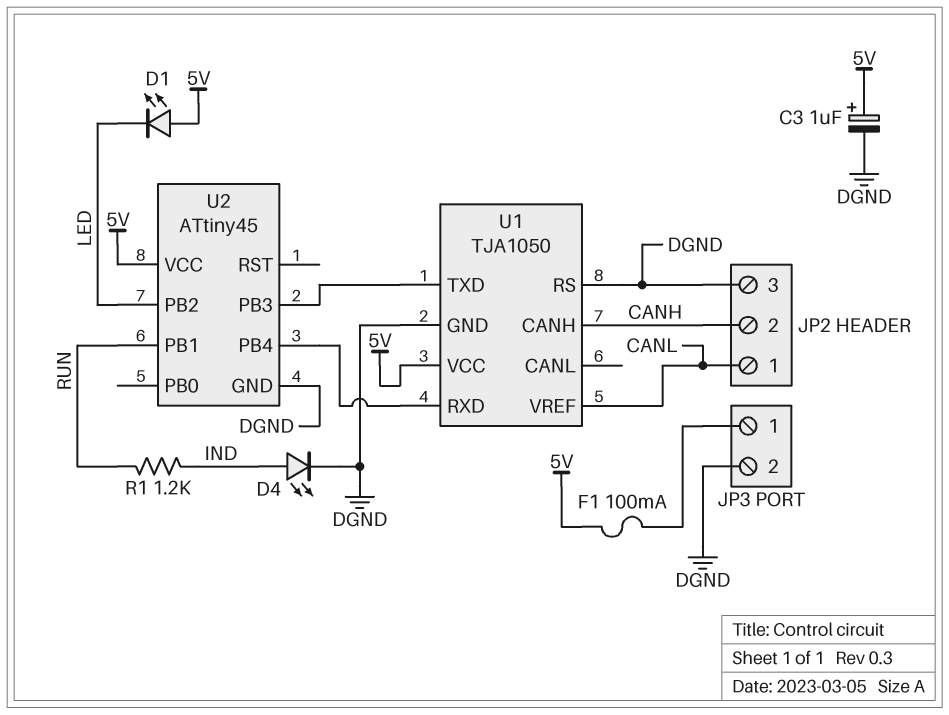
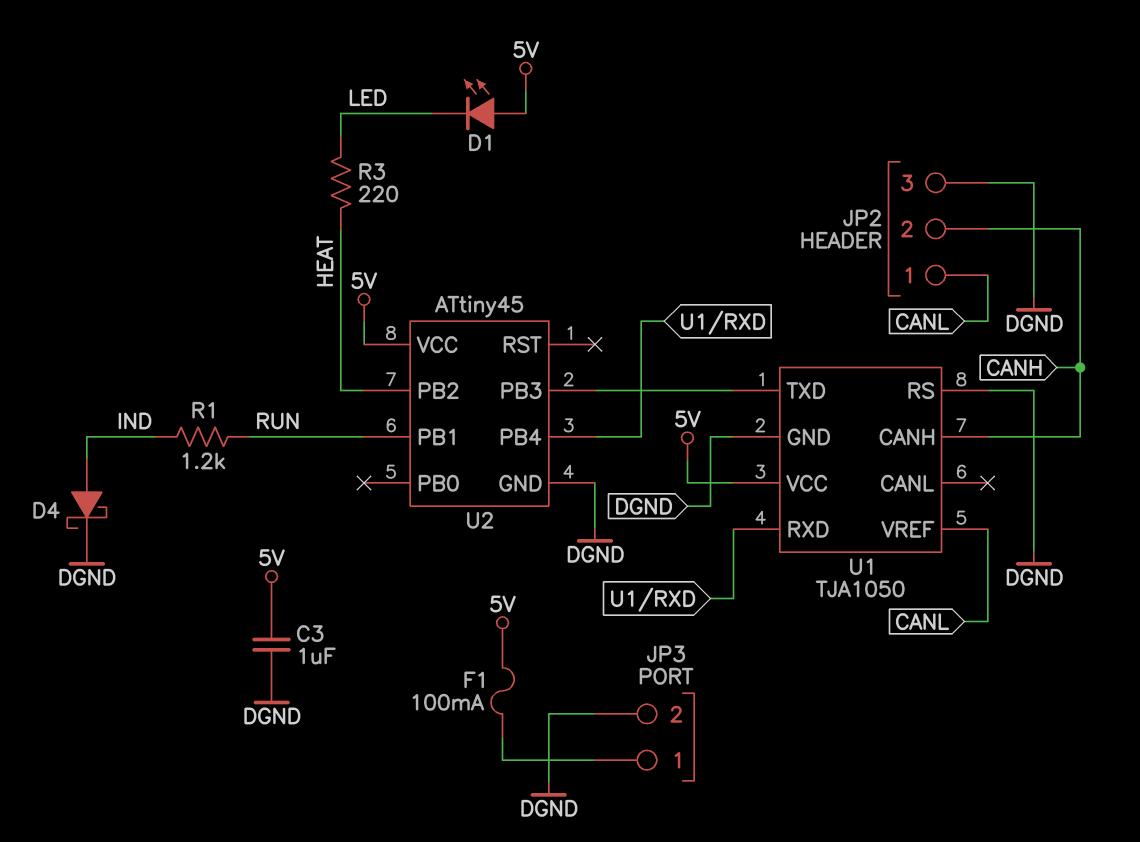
C3: 1uF (plus 5V, minus DGND) -> 1uF (5V, DGND)
D4: LED (A IND, K DGND) -> schottky (A IND, K DGND)
R3: none -> 220 (HEAT, LED)
U2 pin PB2: LED -> HEAT

